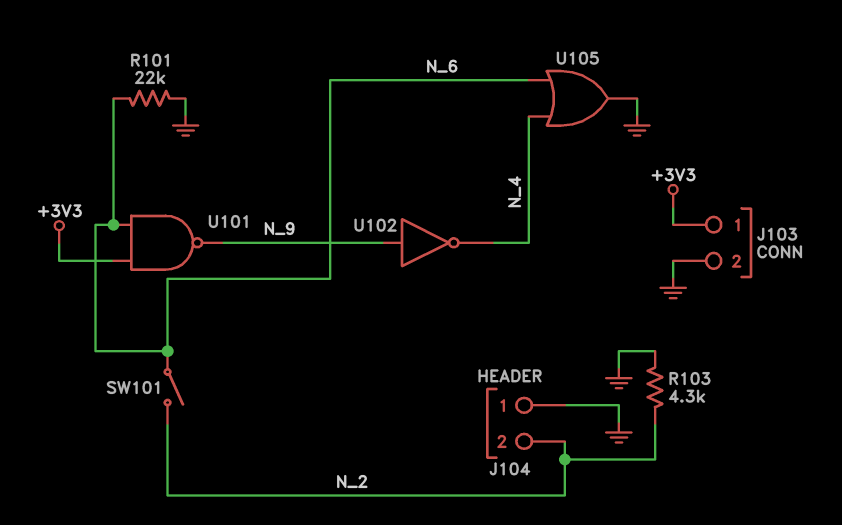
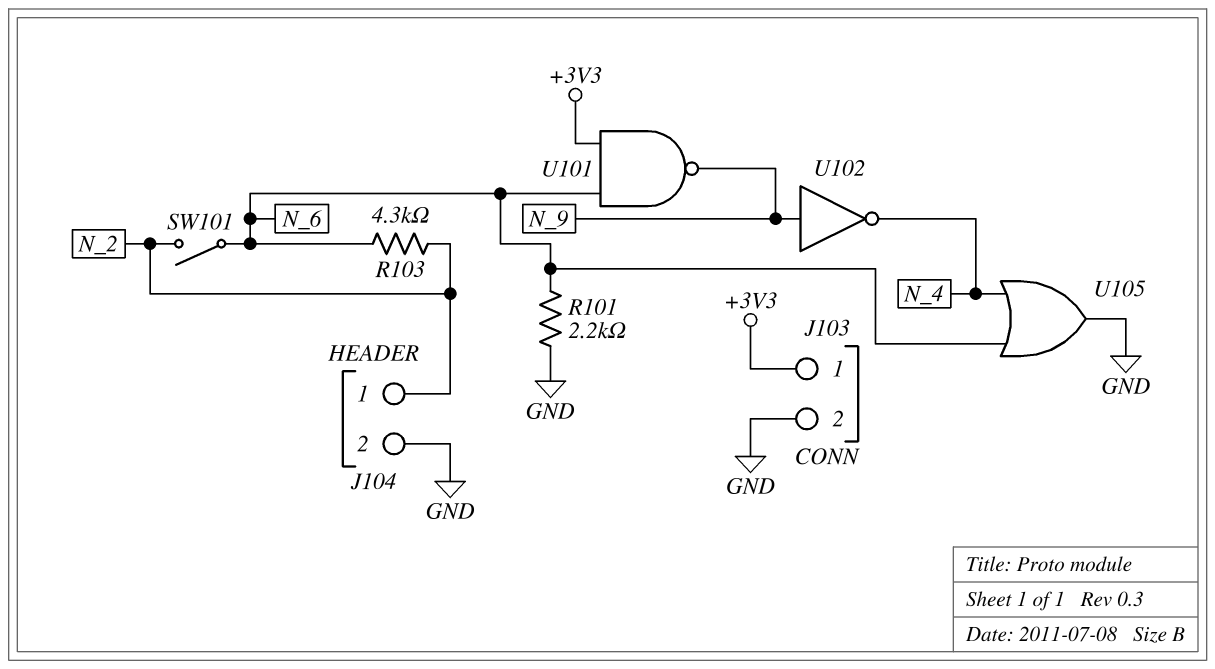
J104 pin 1: GND -> N_2
J104 pin 2: N_2 -> GND
R101: 22k (GND, N_6) -> 2.2k (GND, N_6)
R103: 4.3k (GND, N_2) -> 4.3k (N_2, N_6)

